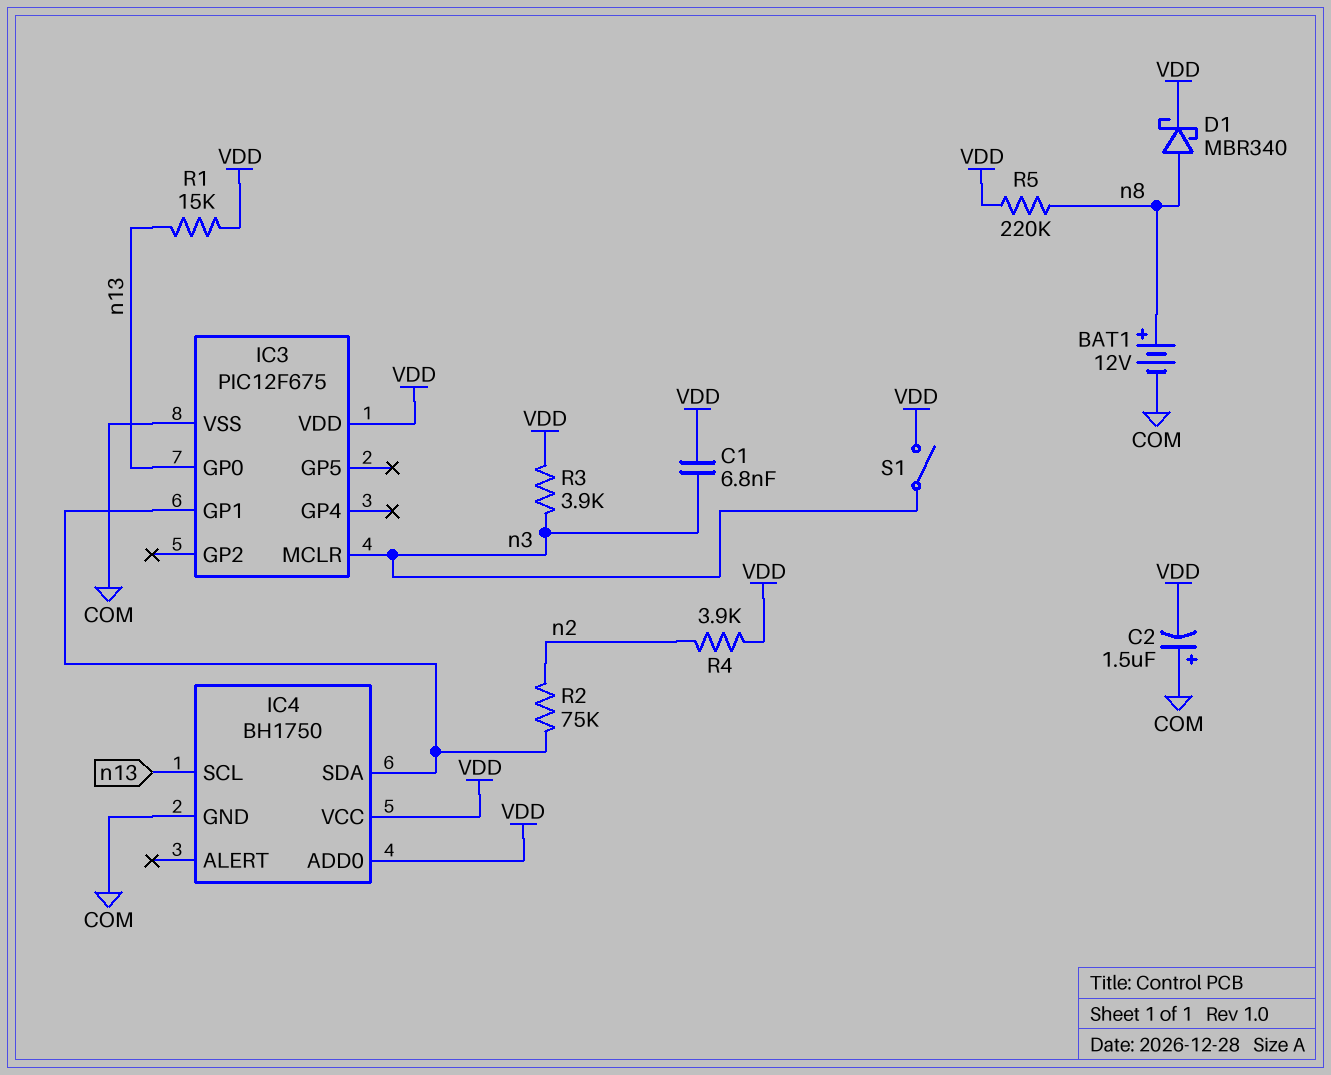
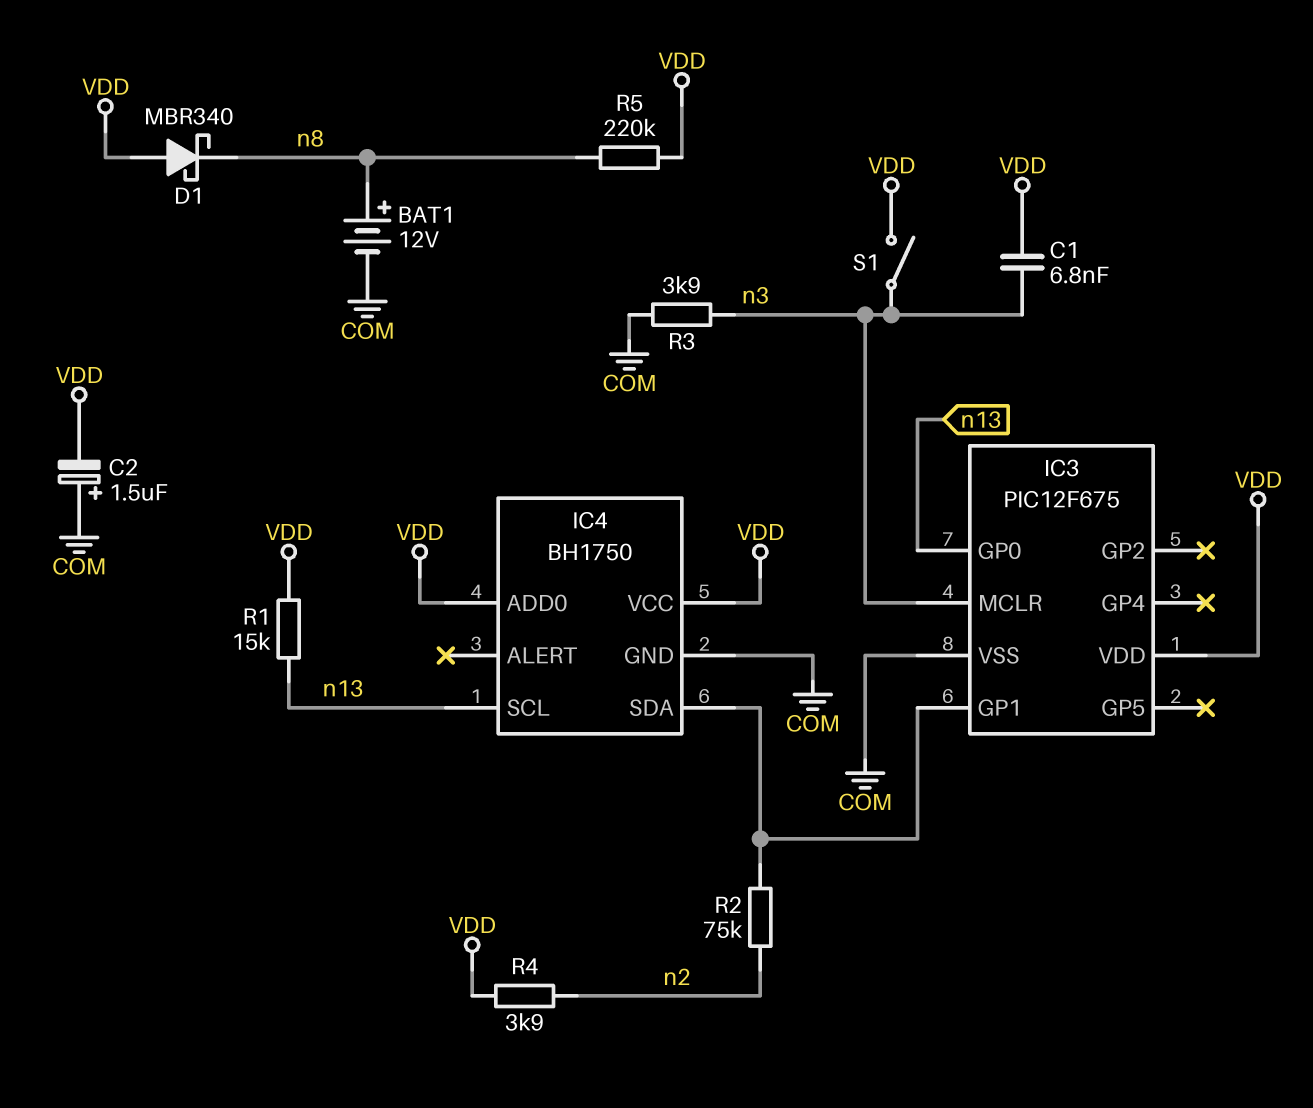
D1: schottky MBR340 (A n8, K VDD) -> schottky MBR340 (A VDD, K n8)
R3: 3.9k (VDD, n3) -> 3.9k (COM, n3)

